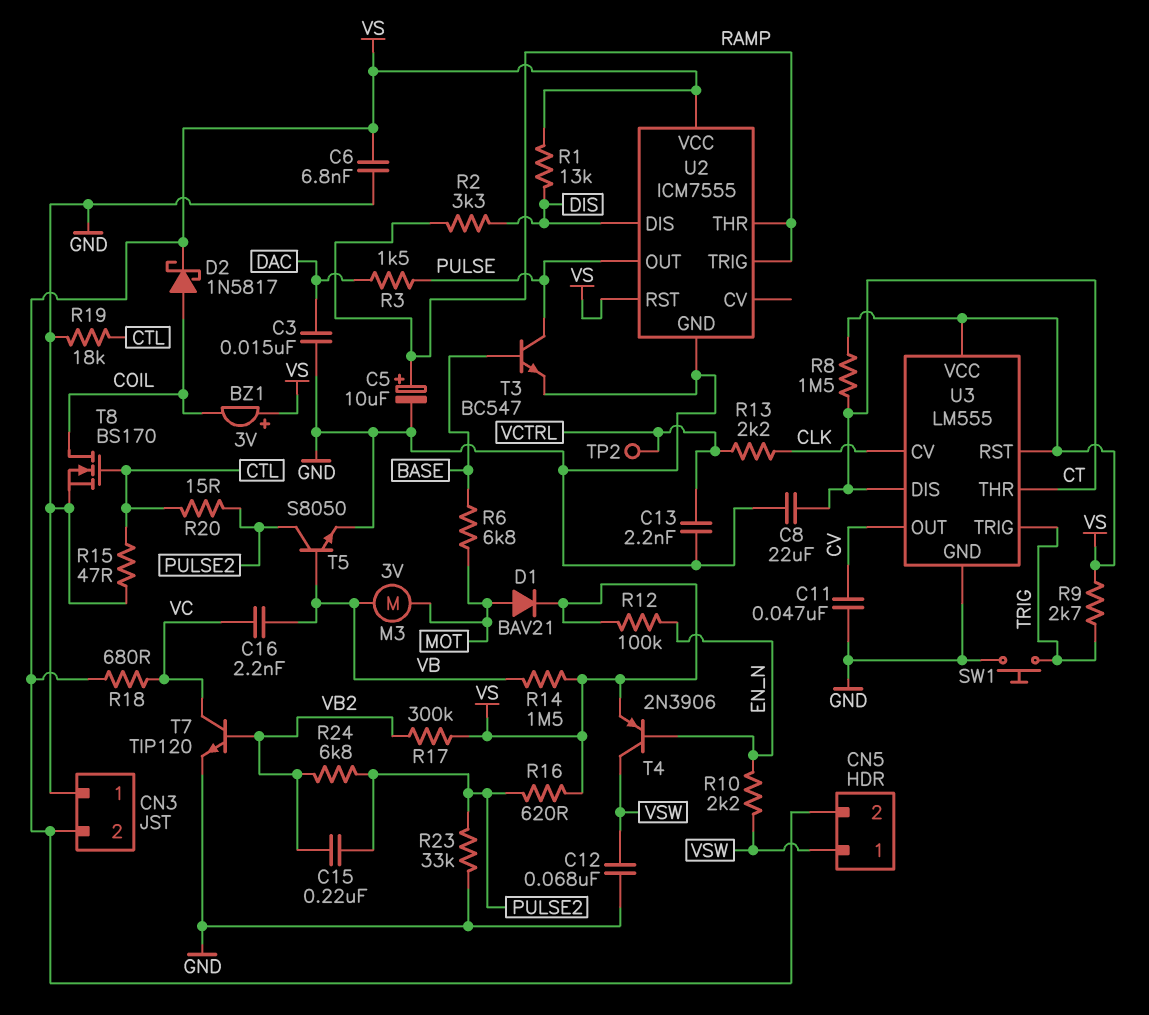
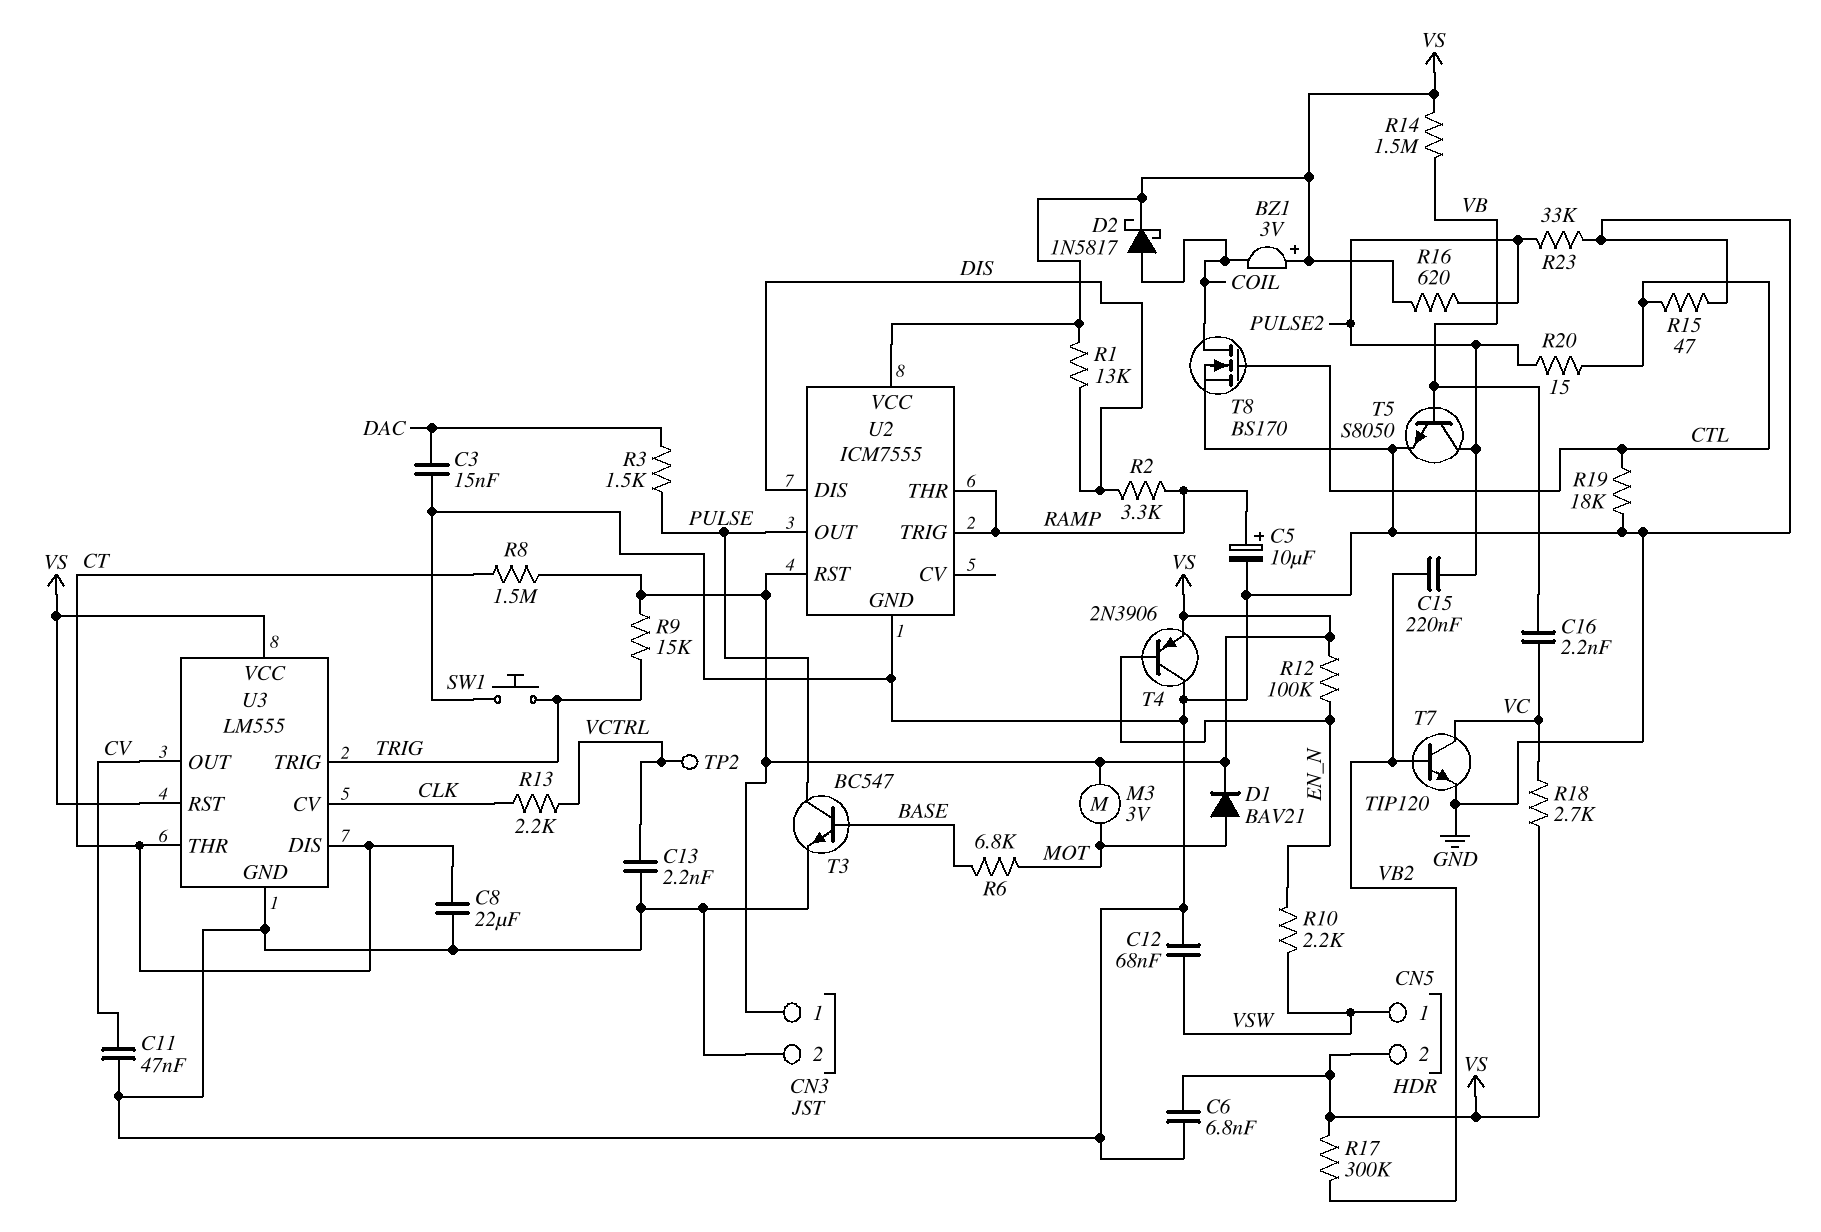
CN3 pin 1: GND -> VS
CN3 pin 2: VS -> GND
M3: motor 3V (MOT, VB) -> motor 3V (MOT, VS)
R9: 2.7k (TRIG, VS) -> 15k (TRIG, VS)
R18: 680 (VC, VS) -> 2.7k (VC, VS)
R24: 6.8k (PULSE2, VB2) -> none
T4: PNP 2N3906 (B EN_N, C VSW, E VS) -> PNP 2N3906 (B EN_N, C GND, E VS)

